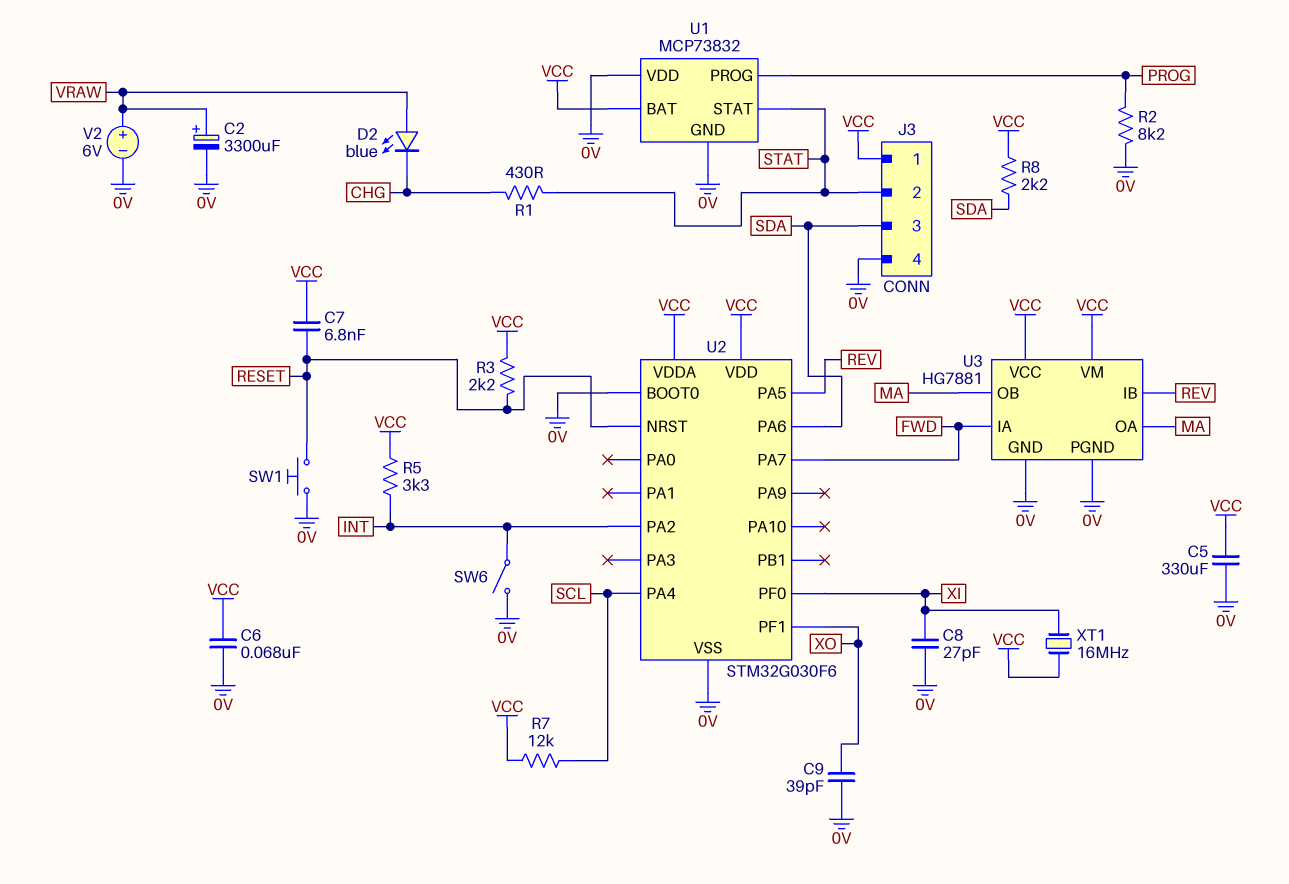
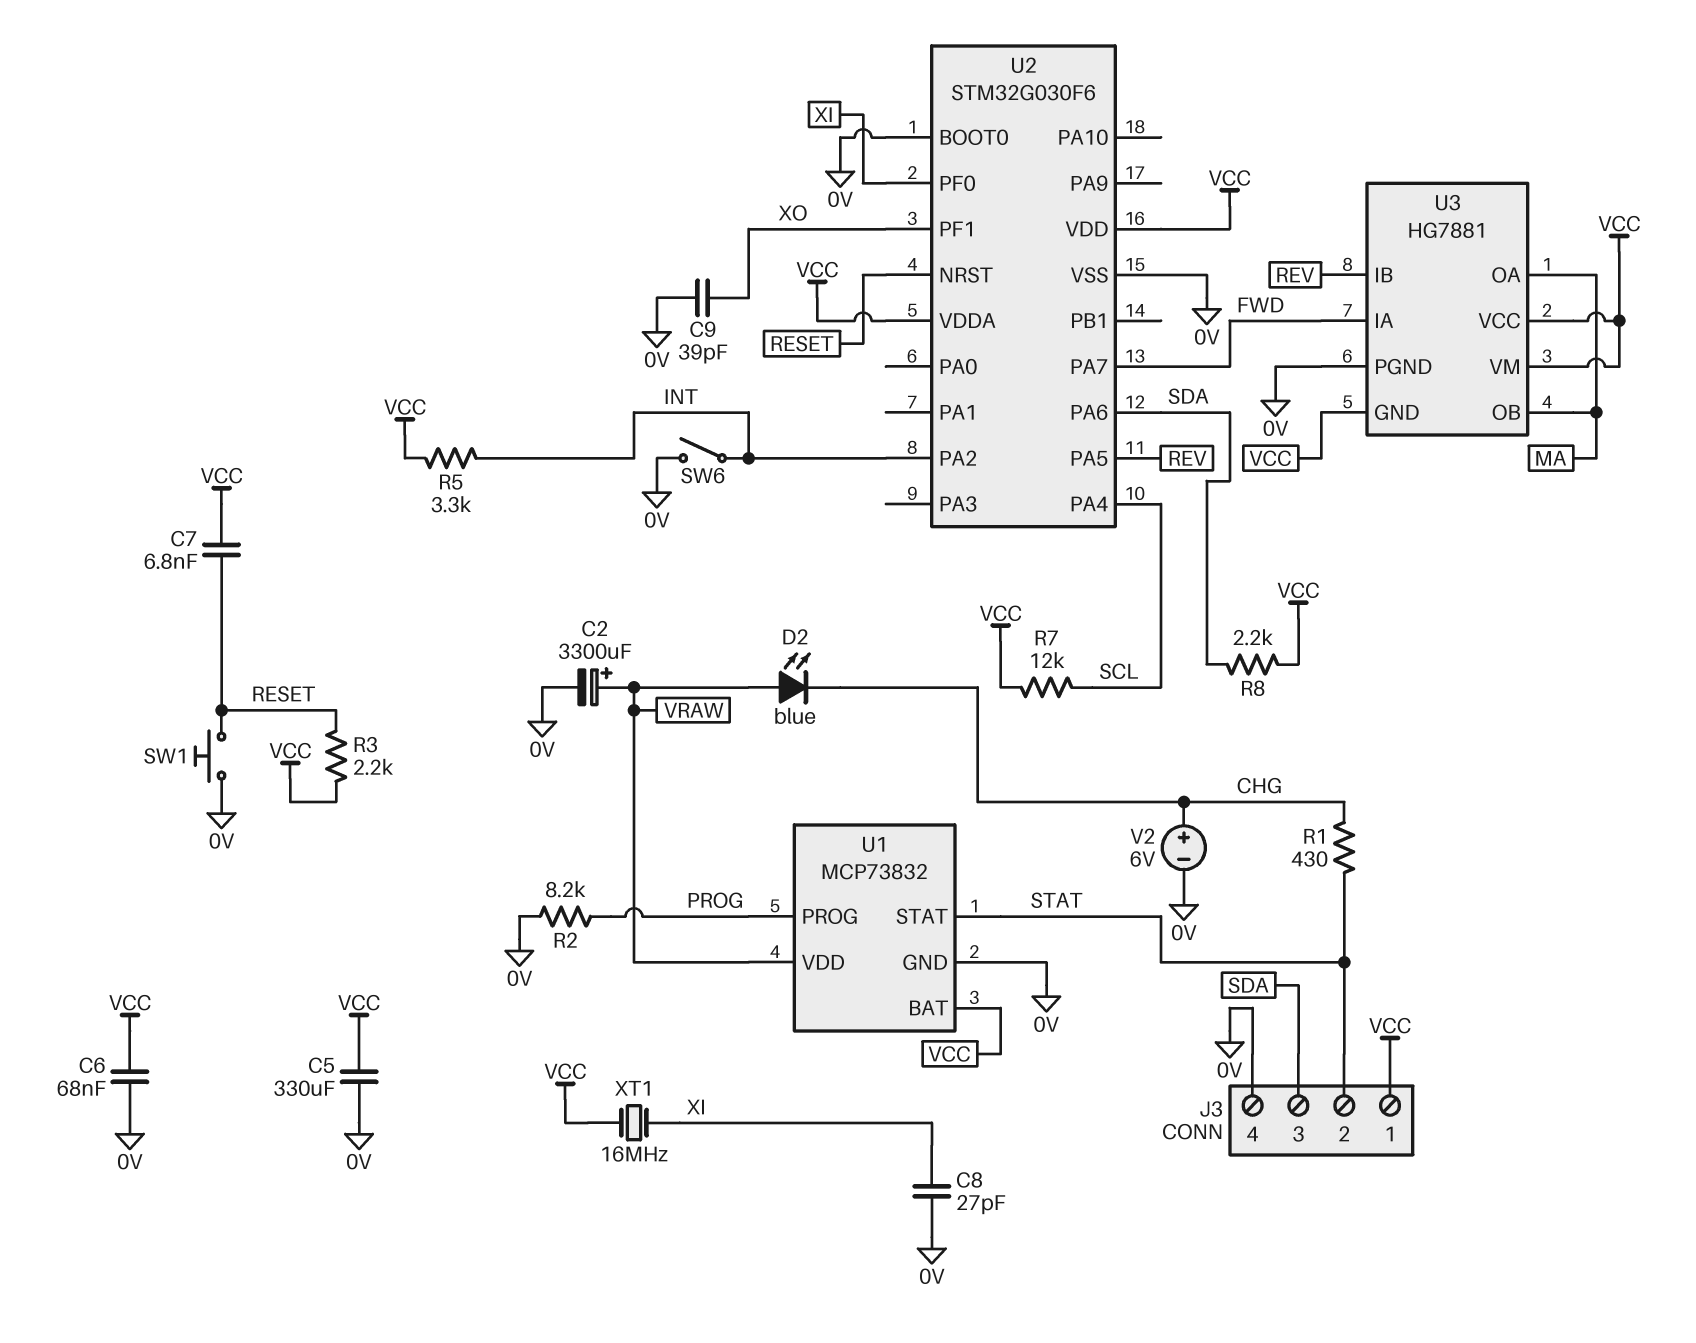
U1 pin VDD: 0V -> VRAW
U3 pin GND: 0V -> VCC
V2: 6V (plus VRAW, minus 0V) -> 6V (plus CHG, minus 0V)

